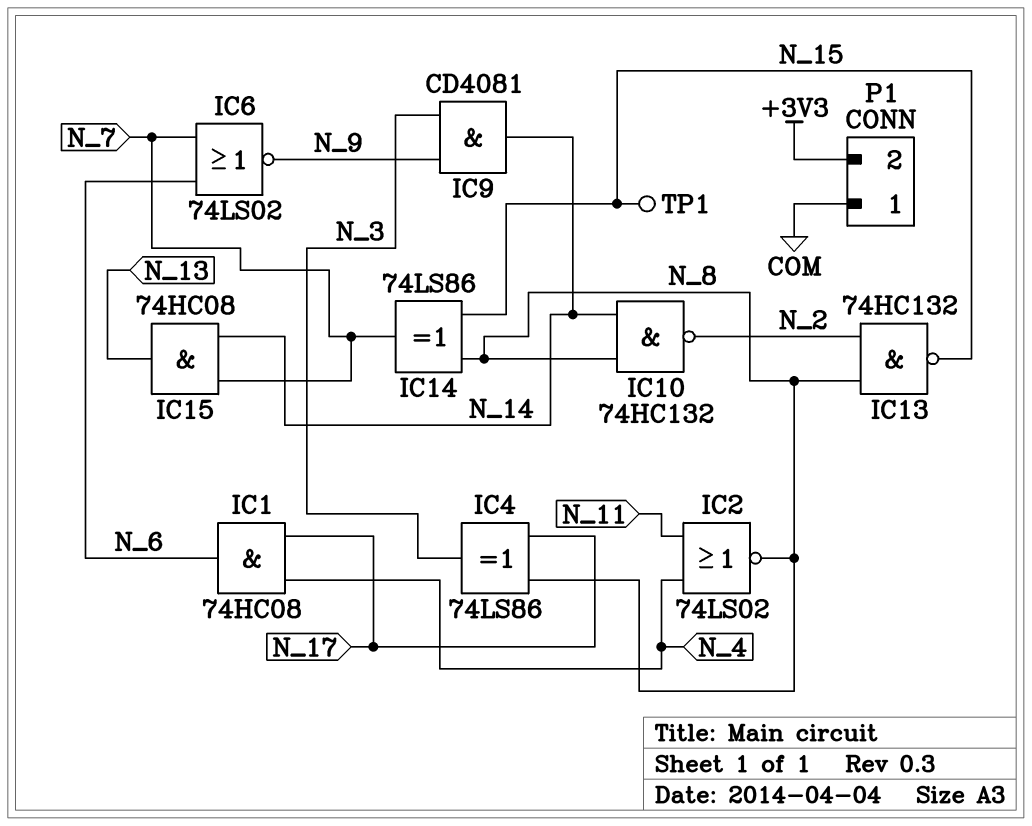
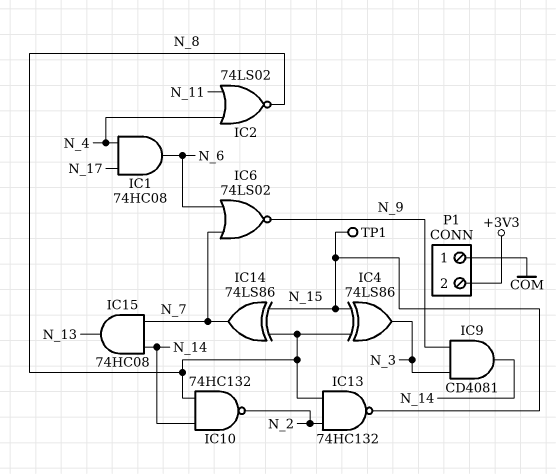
IC4: XOR 74LS86 (in N_8, in N_17, out N_3) -> XOR 74LS86 (in N_8, in N_15, out N_3)

